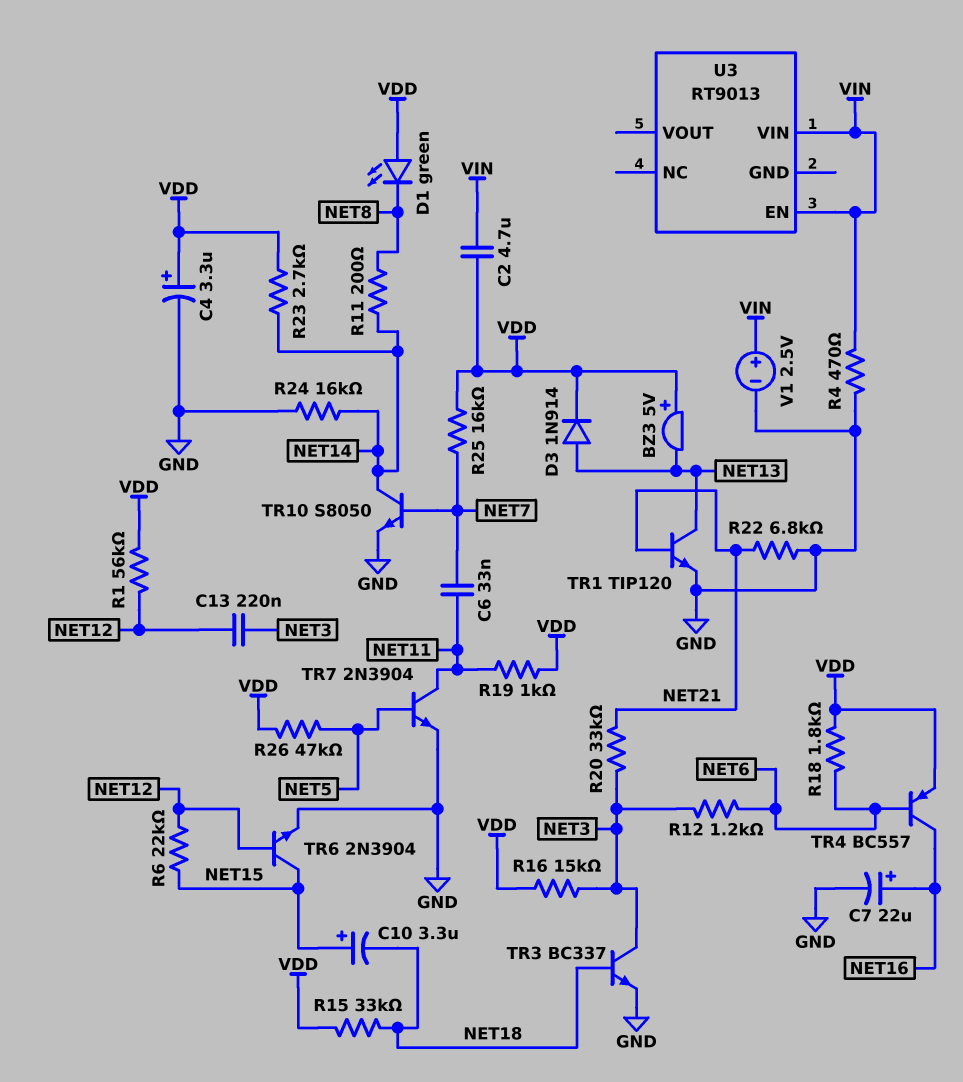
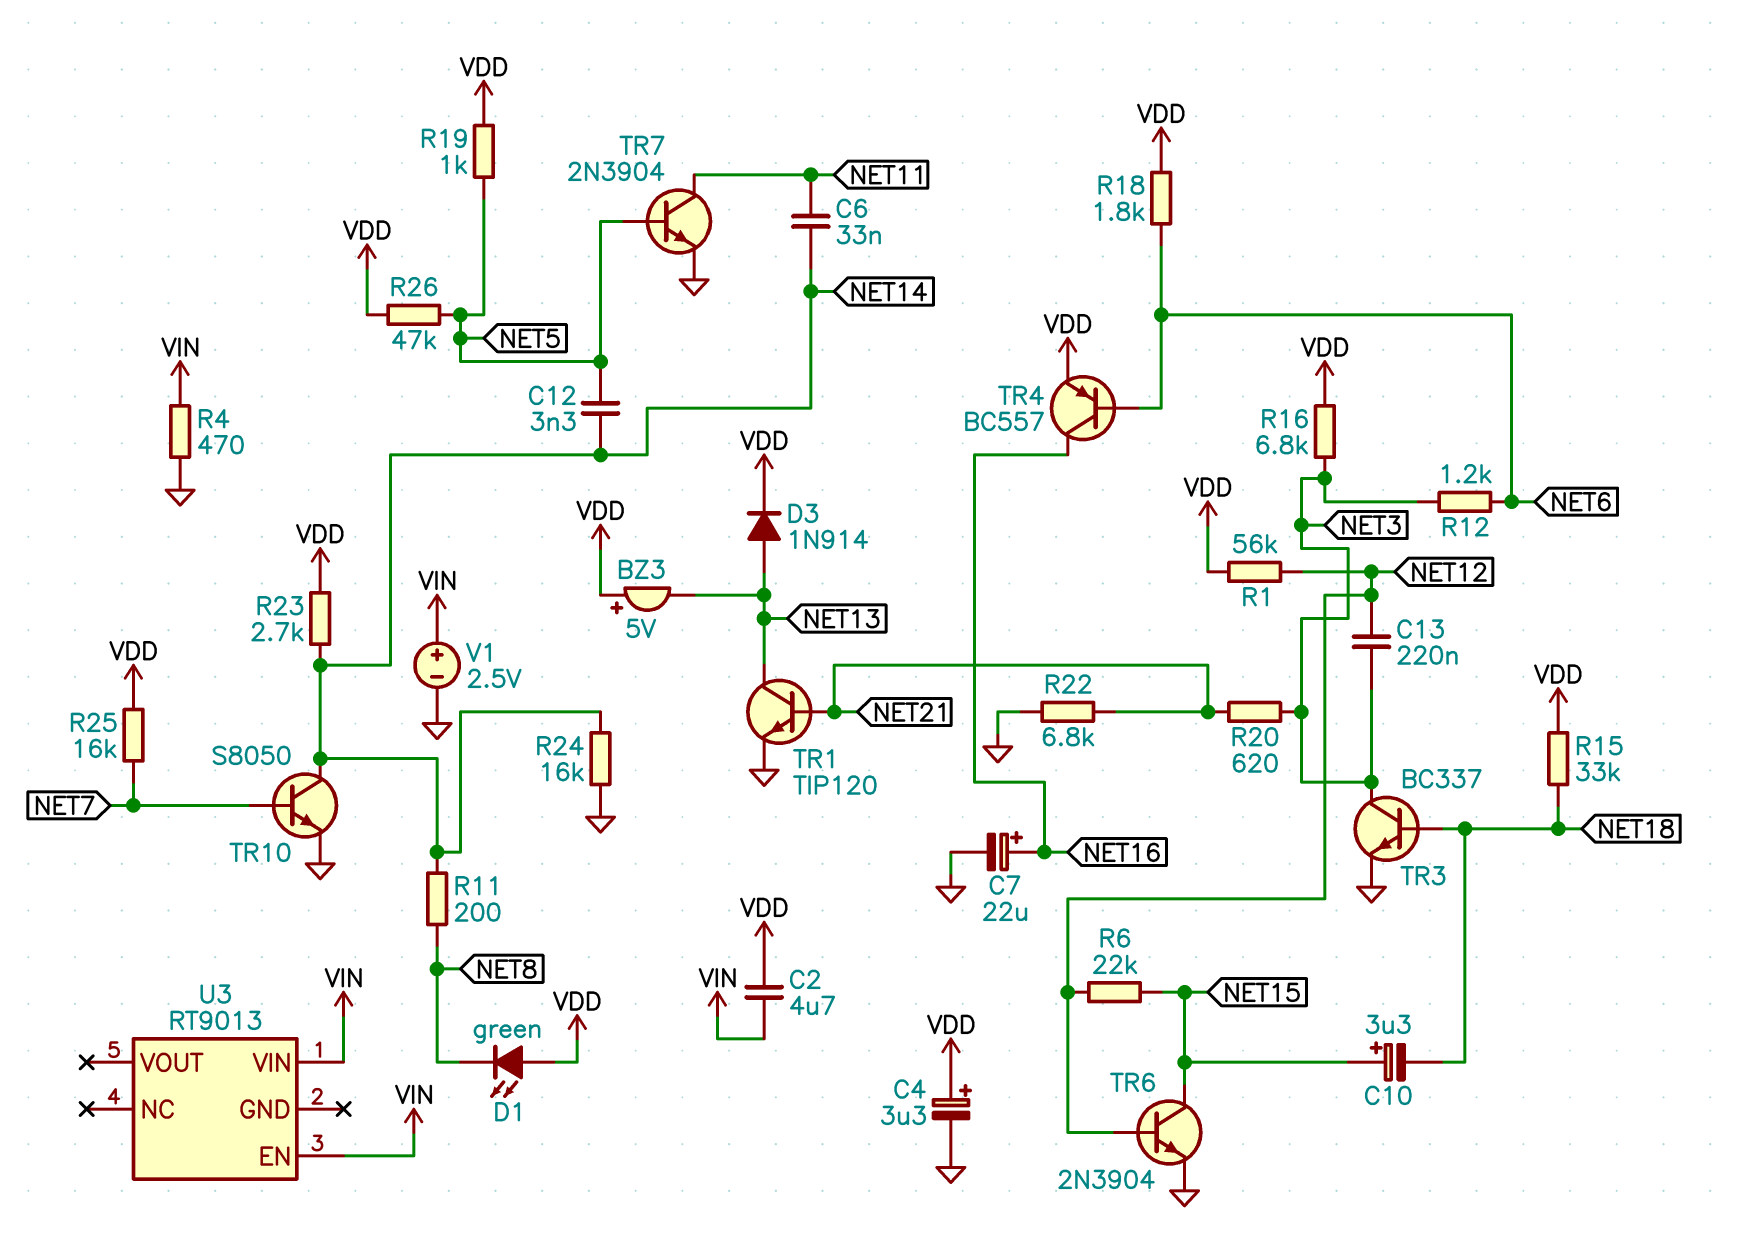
C6: 33nF (NET7, NET11) -> 33nF (NET11, NET14)
C12: none -> 3.3nF (NET5, NET14)
R16: 15k (NET3, VDD) -> 6.8k (NET3, VDD)
R19: 1k (NET11, VDD) -> 1k (NET5, VDD)
R20: 33k (NET3, NET21) -> 620 (NET3, NET21)

